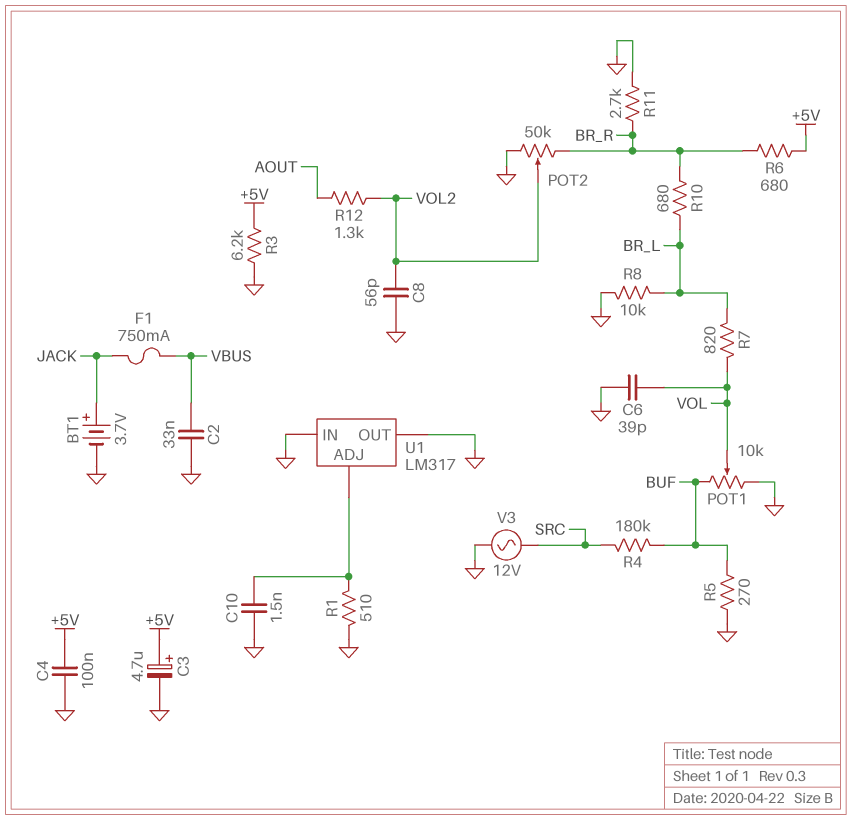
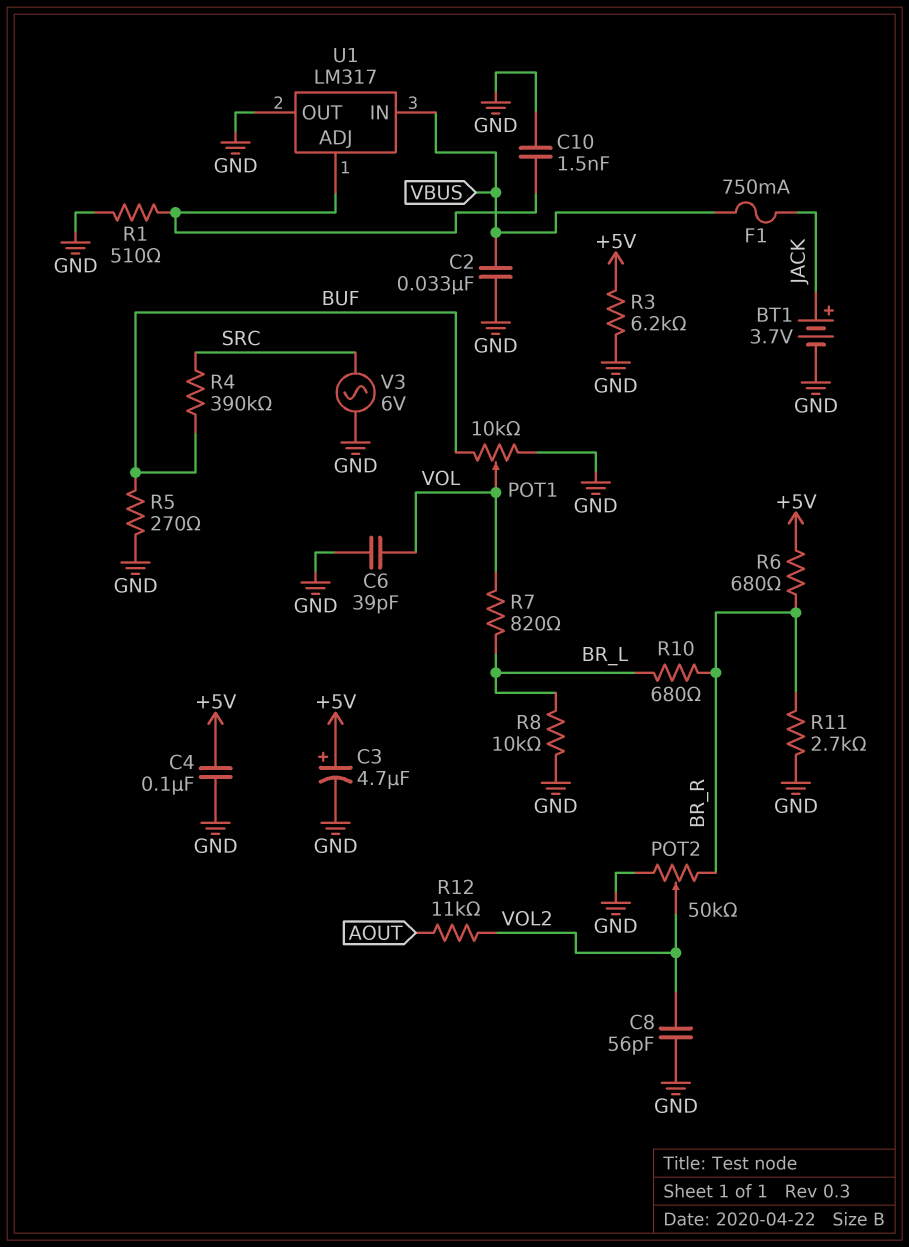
R4: 180k (BUF, SRC) -> 390k (BUF, SRC)
R12: 1.3k (AOUT, VOL2) -> 11k (AOUT, VOL2)
U1 pin IN: GND -> VBUS
V3: AC 12V (GND, SRC) -> AC 6V (GND, SRC)

